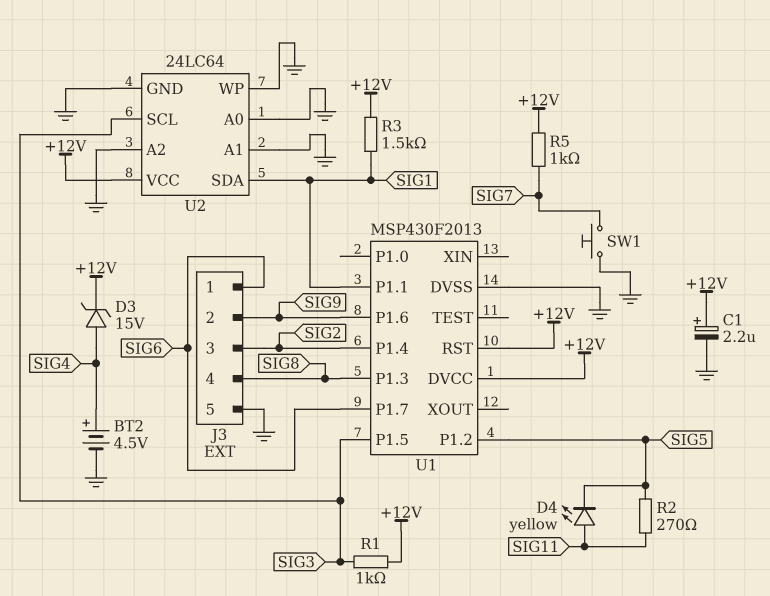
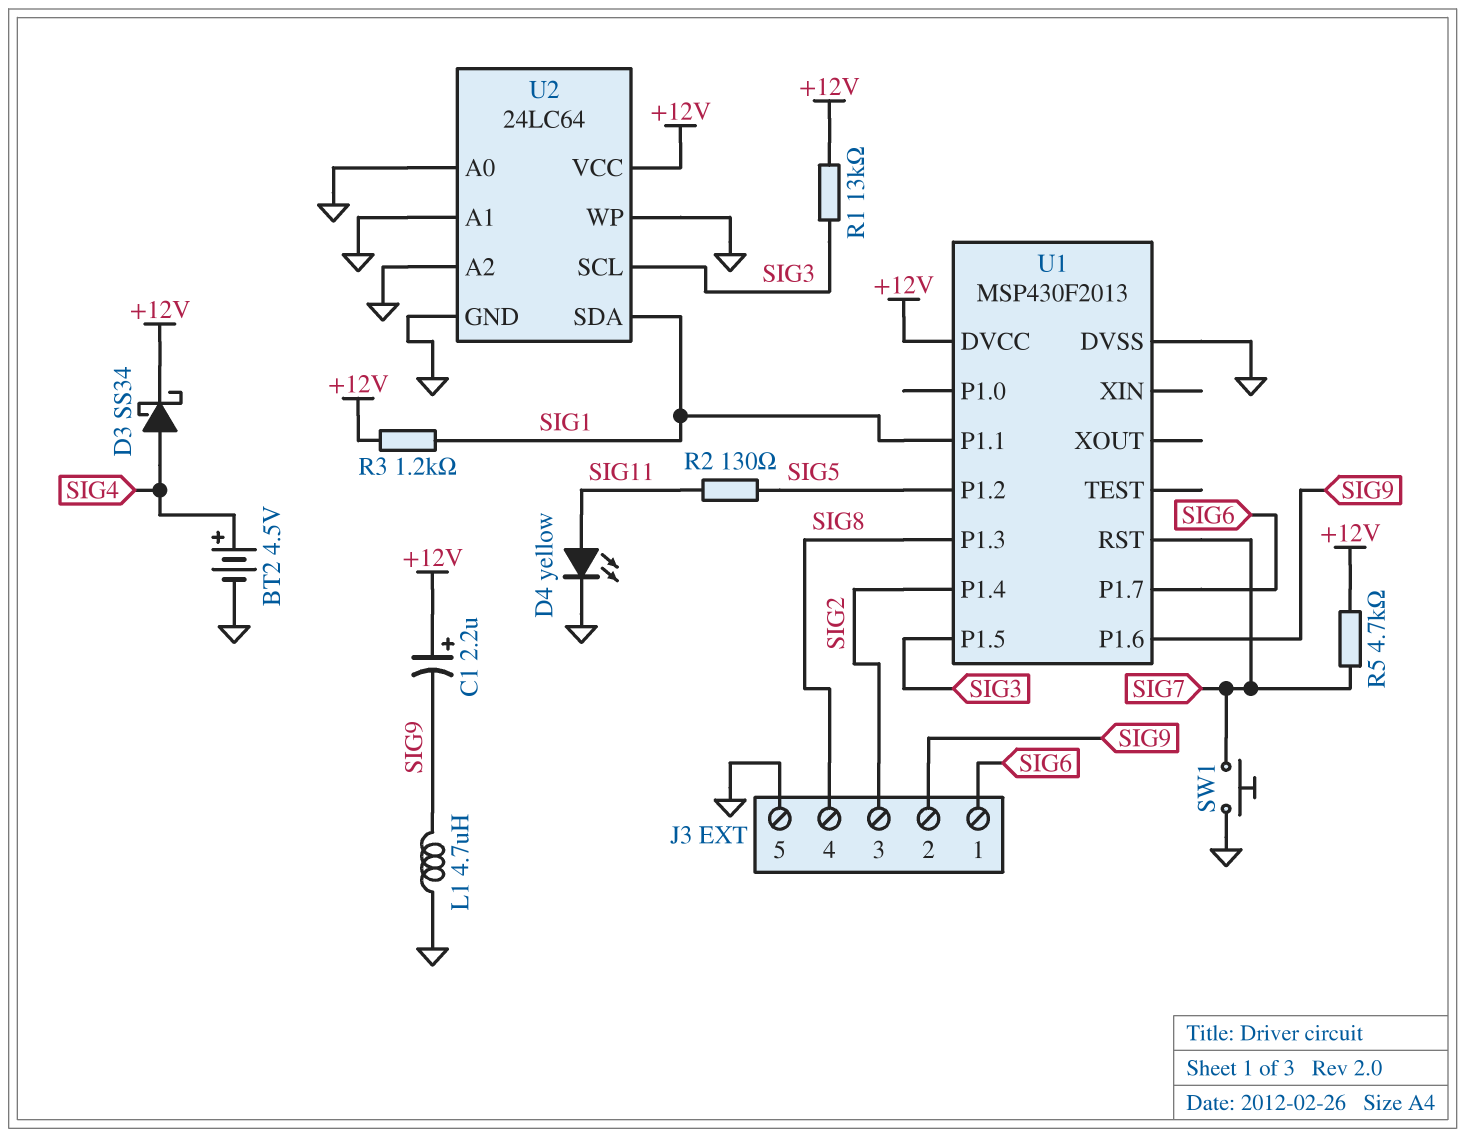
C1: 2.2uF (plus +12V, minus GND) -> 2.2uF (plus +12V, minus SIG9)
D3: zener 15V (A SIG4, K +12V) -> schottky SS34 (A SIG4, K +12V)
D4: LED yellow (A SIG11, K SIG5) -> LED yellow (A SIG11, K GND)
L1: none -> 4.7uH (GND, SIG9)
R1: 1k (+12V, SIG3) -> 13k (+12V, SIG3)
R2: 270 (SIG5, SIG11) -> 130 (SIG5, SIG11)
R3: 1.5k (+12V, SIG1) -> 1.2k (+12V, SIG1)
R5: 1k (+12V, SIG7) -> 4.7k (+12V, SIG7)
U1 pin RST: +12V -> SIG7

